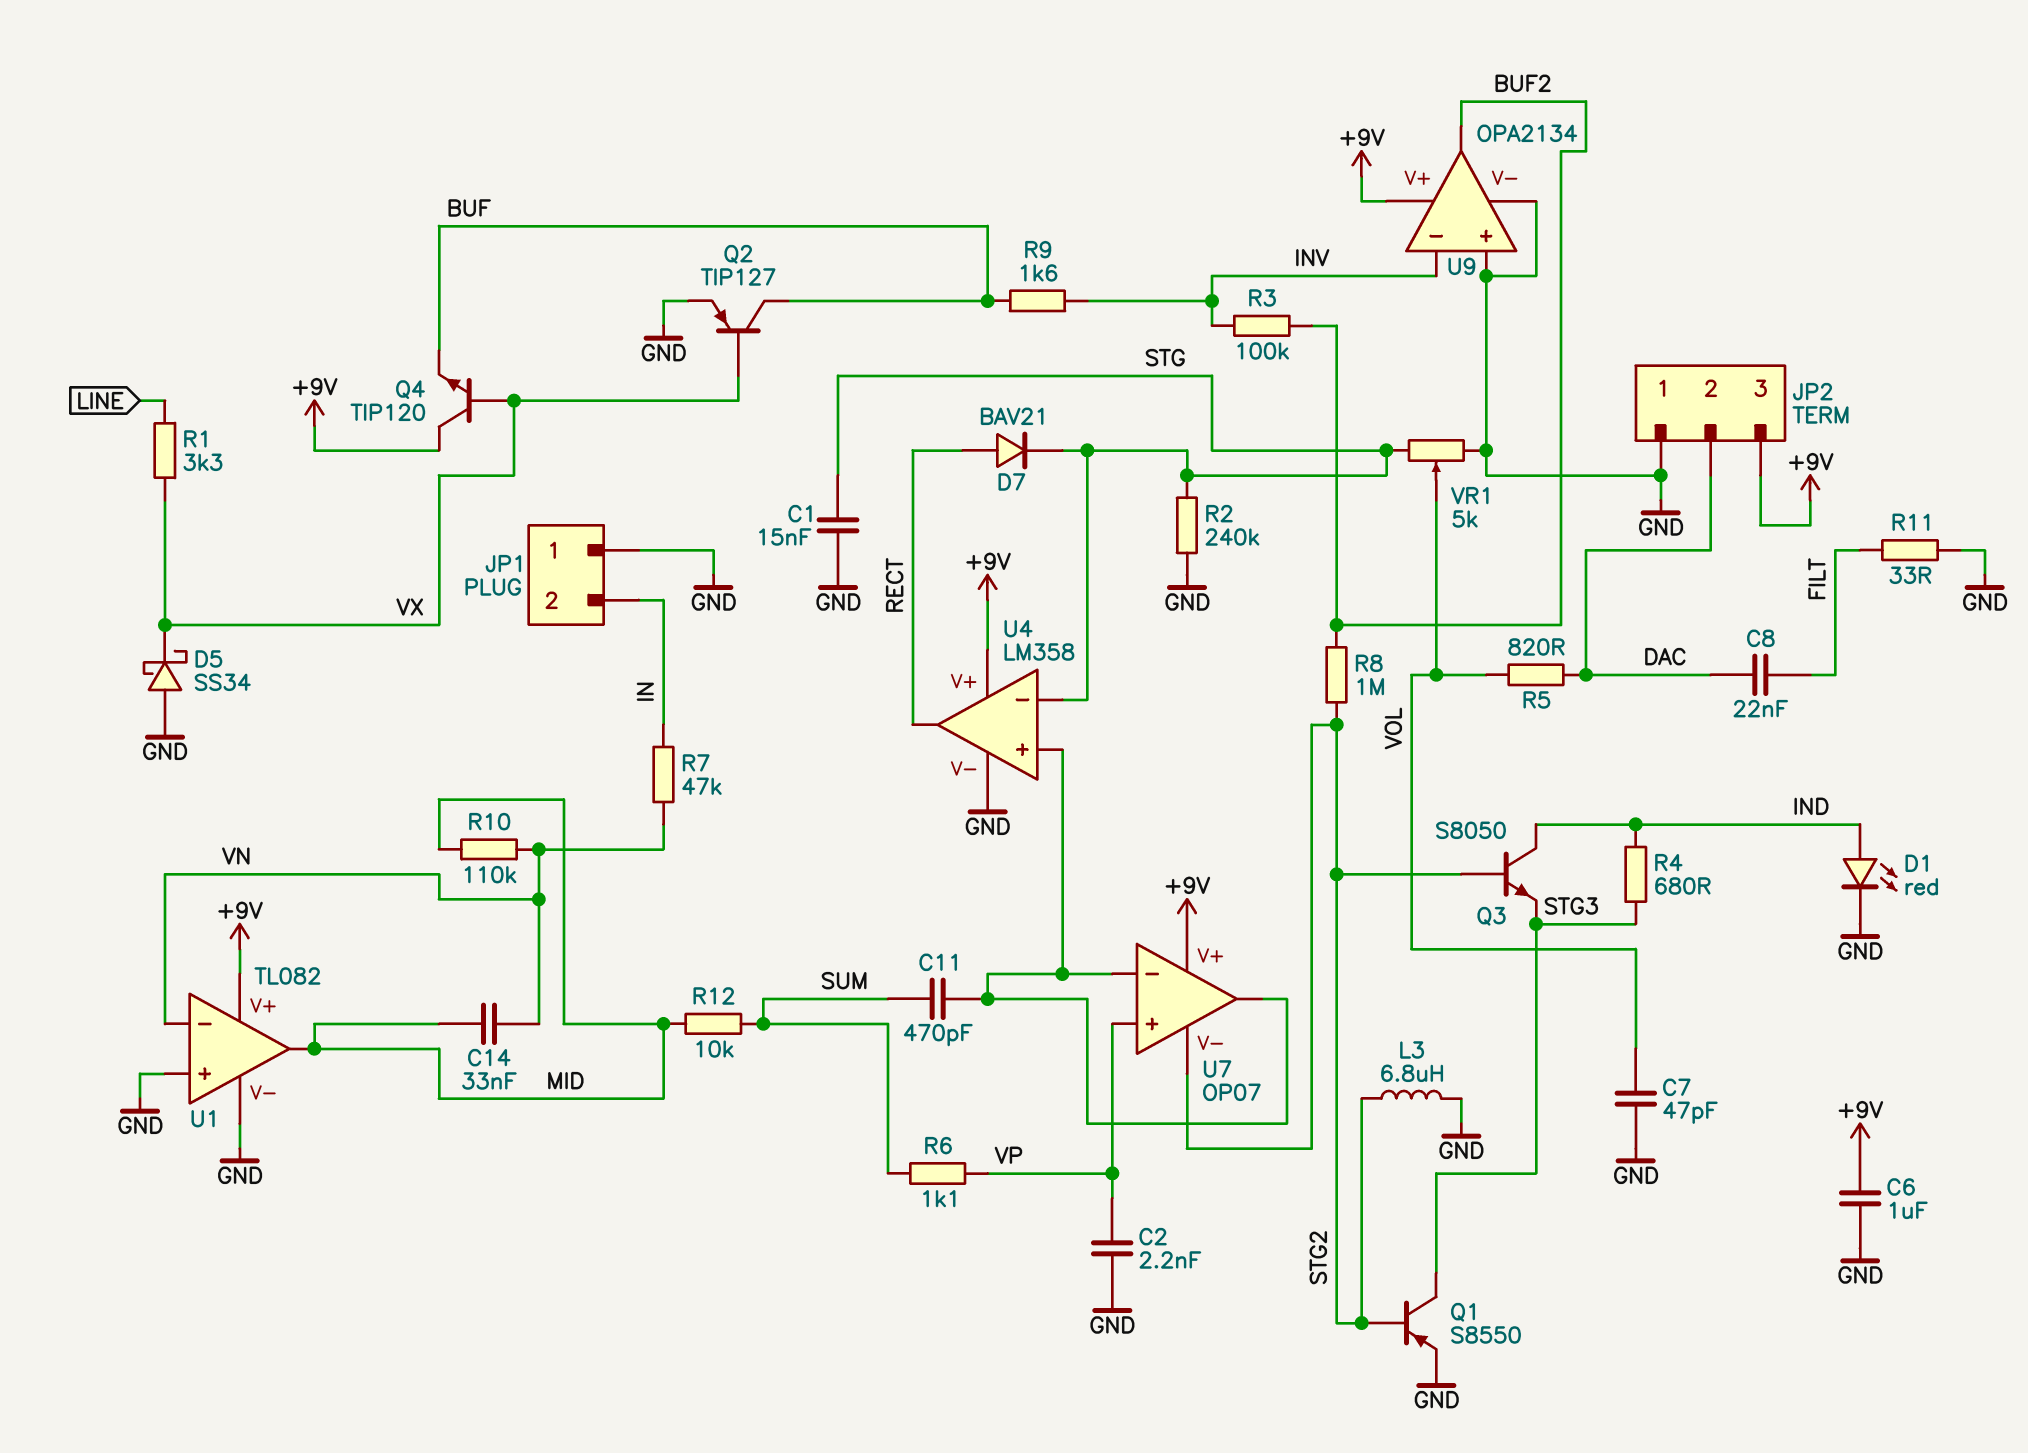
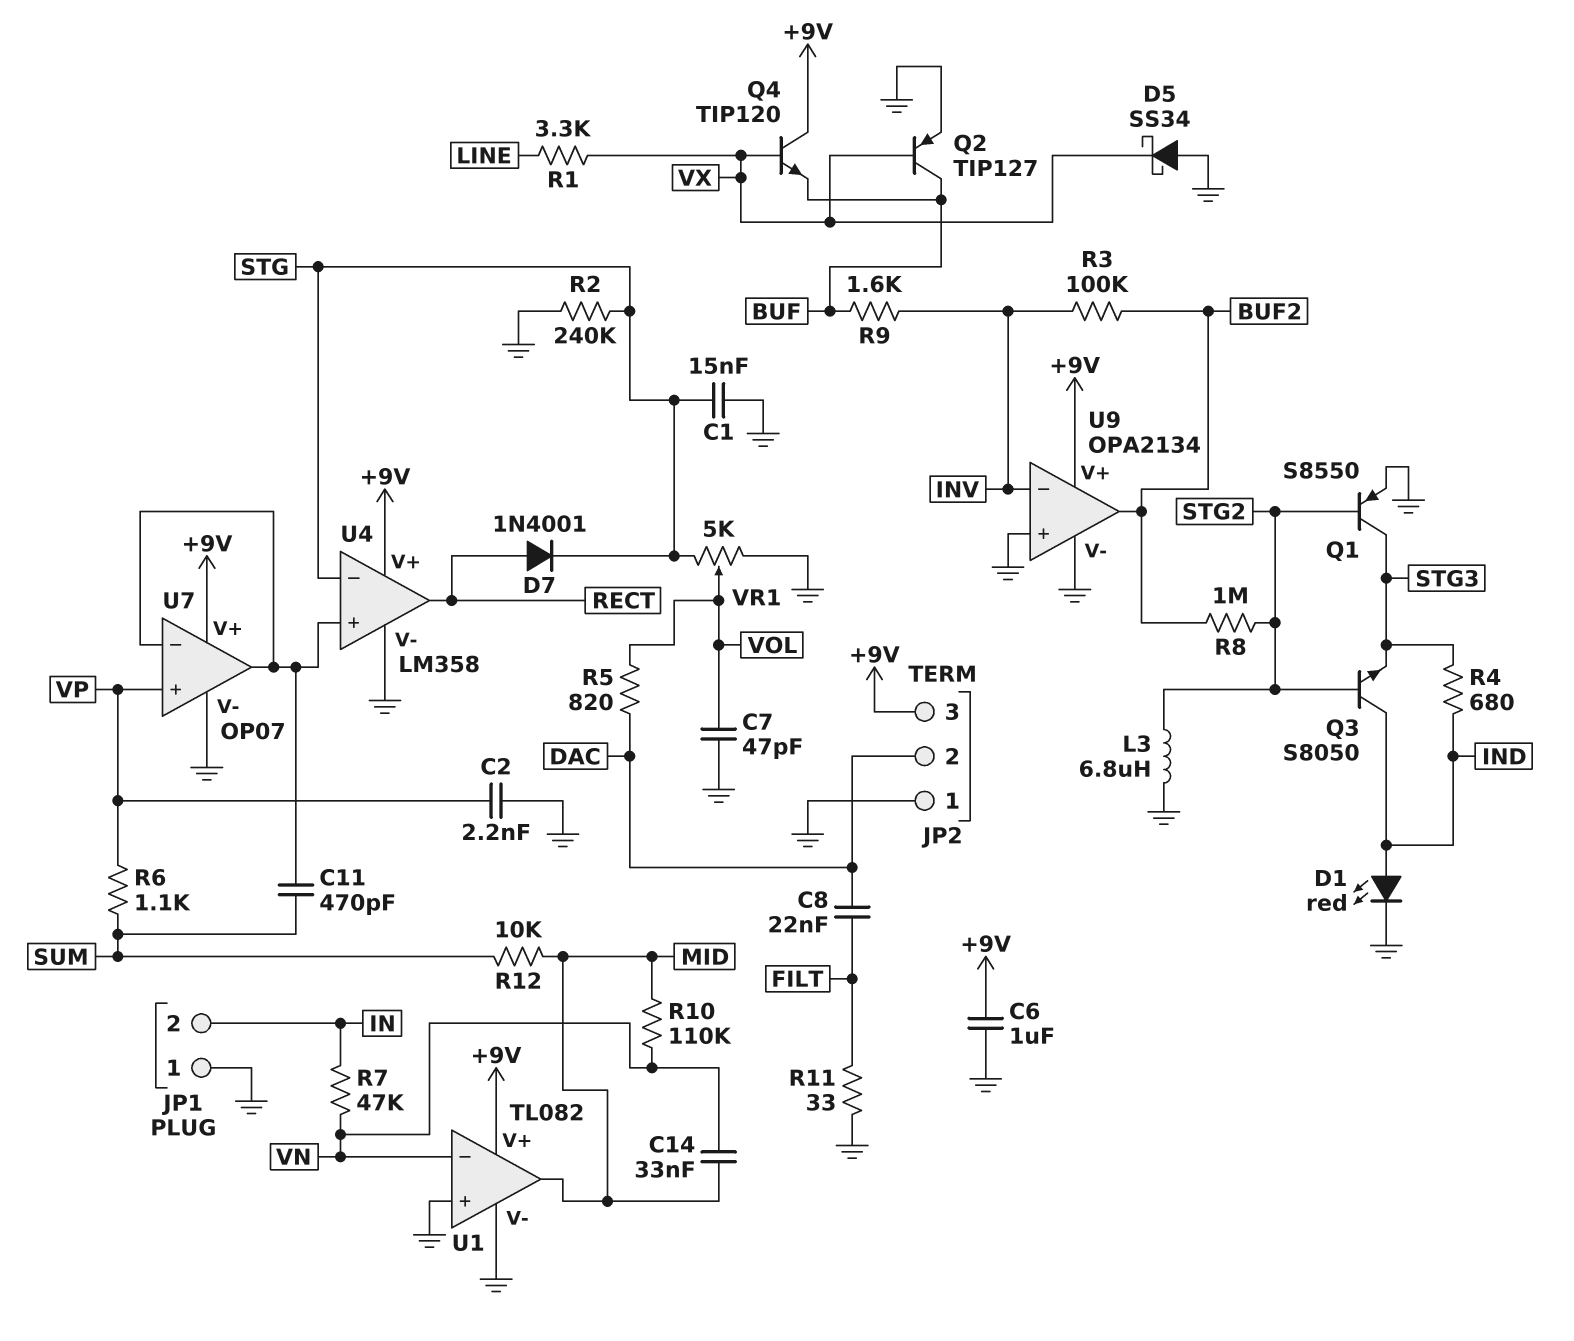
D7: diode BAV21 (A RECT, K STG) -> diode 1N4001 (A RECT, K STG)
U7 pin V-: STG2 -> GND

